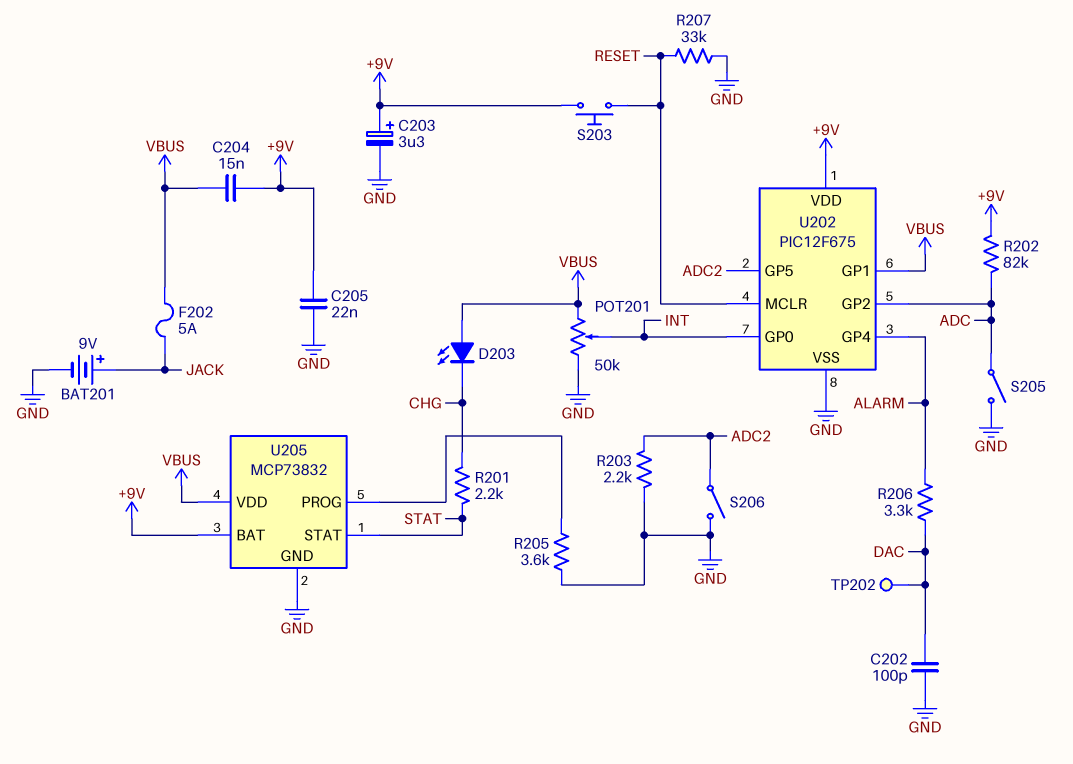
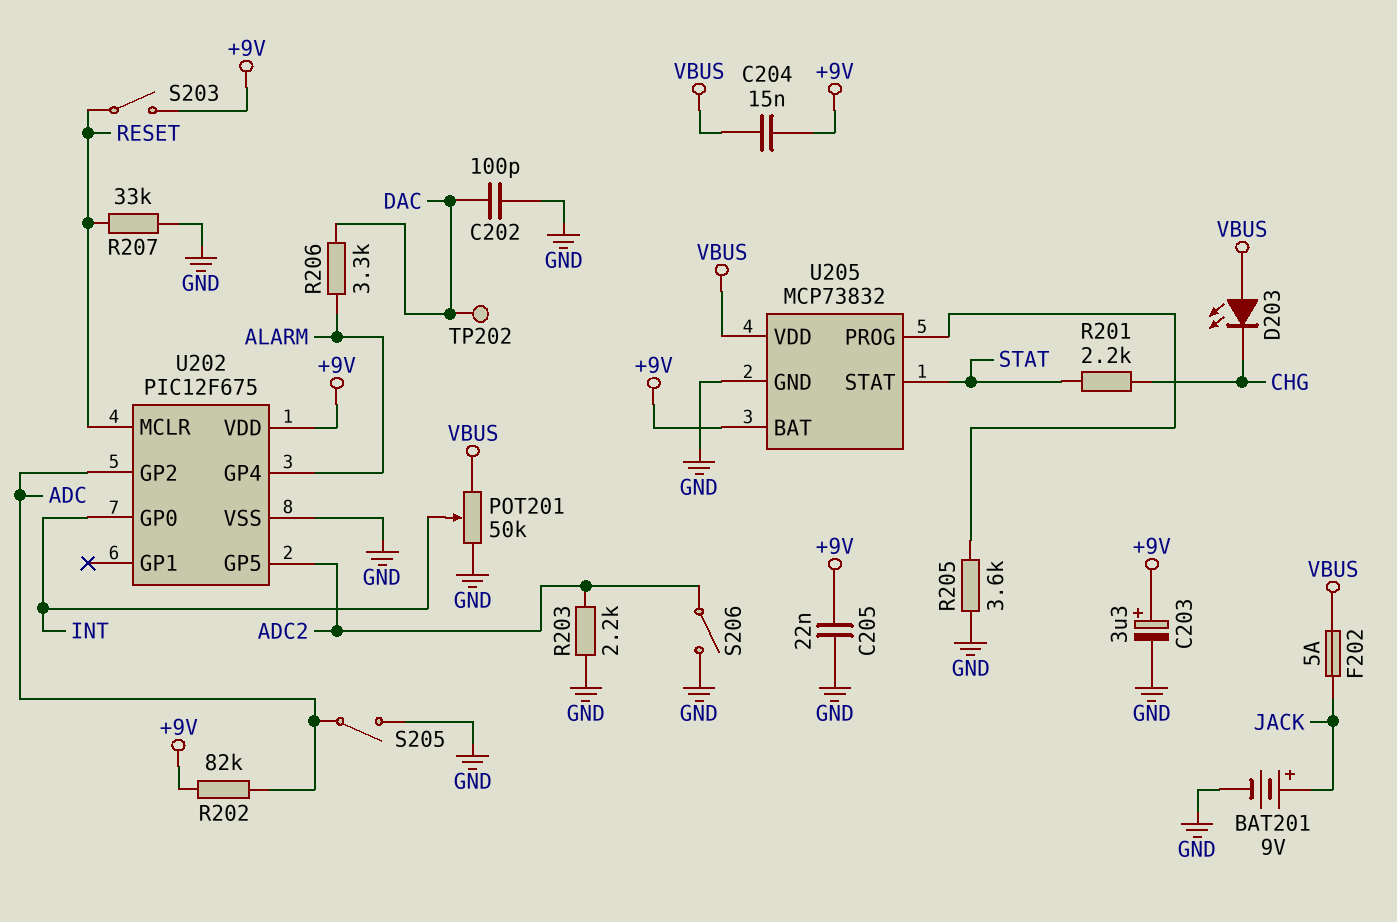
S203: button (+9V, RESET) -> switch (+9V, RESET)
U202 pin GP1: VBUS -> none

